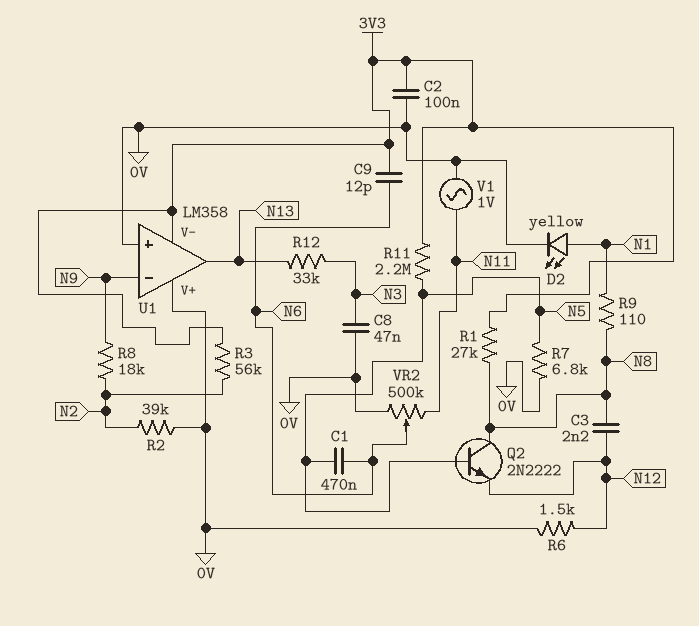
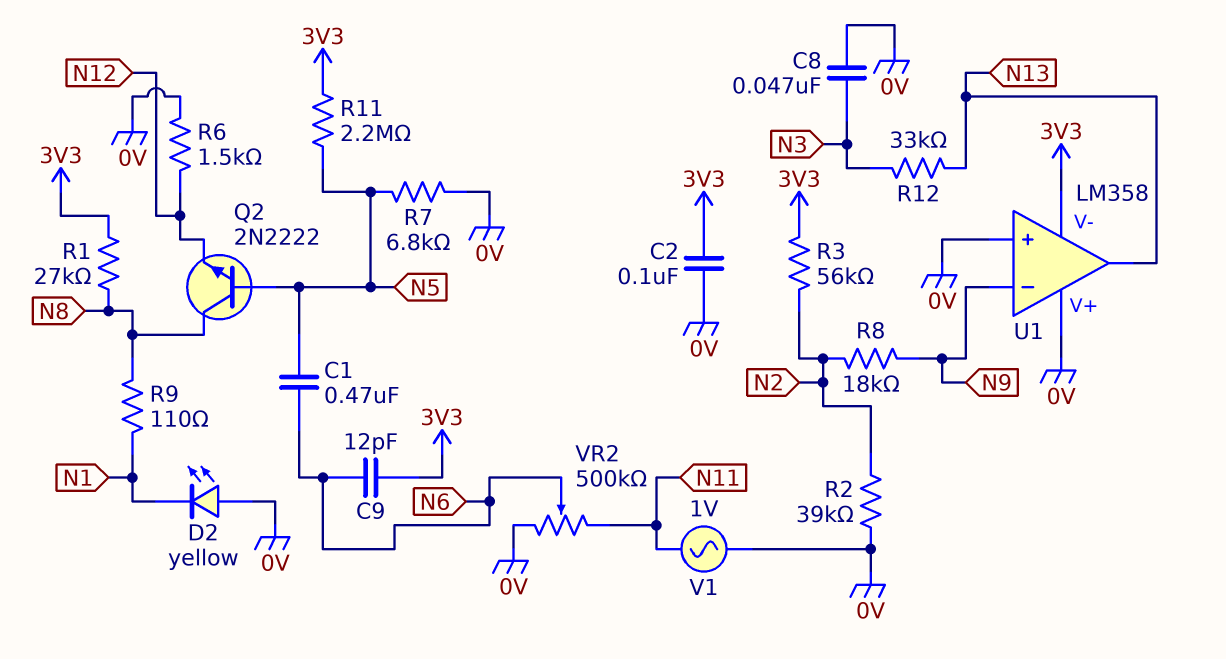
C3: 2.2nF (N8, N12) -> none
D2: LED yellow (A N1, K 0V) -> LED yellow (A 0V, K N1)

